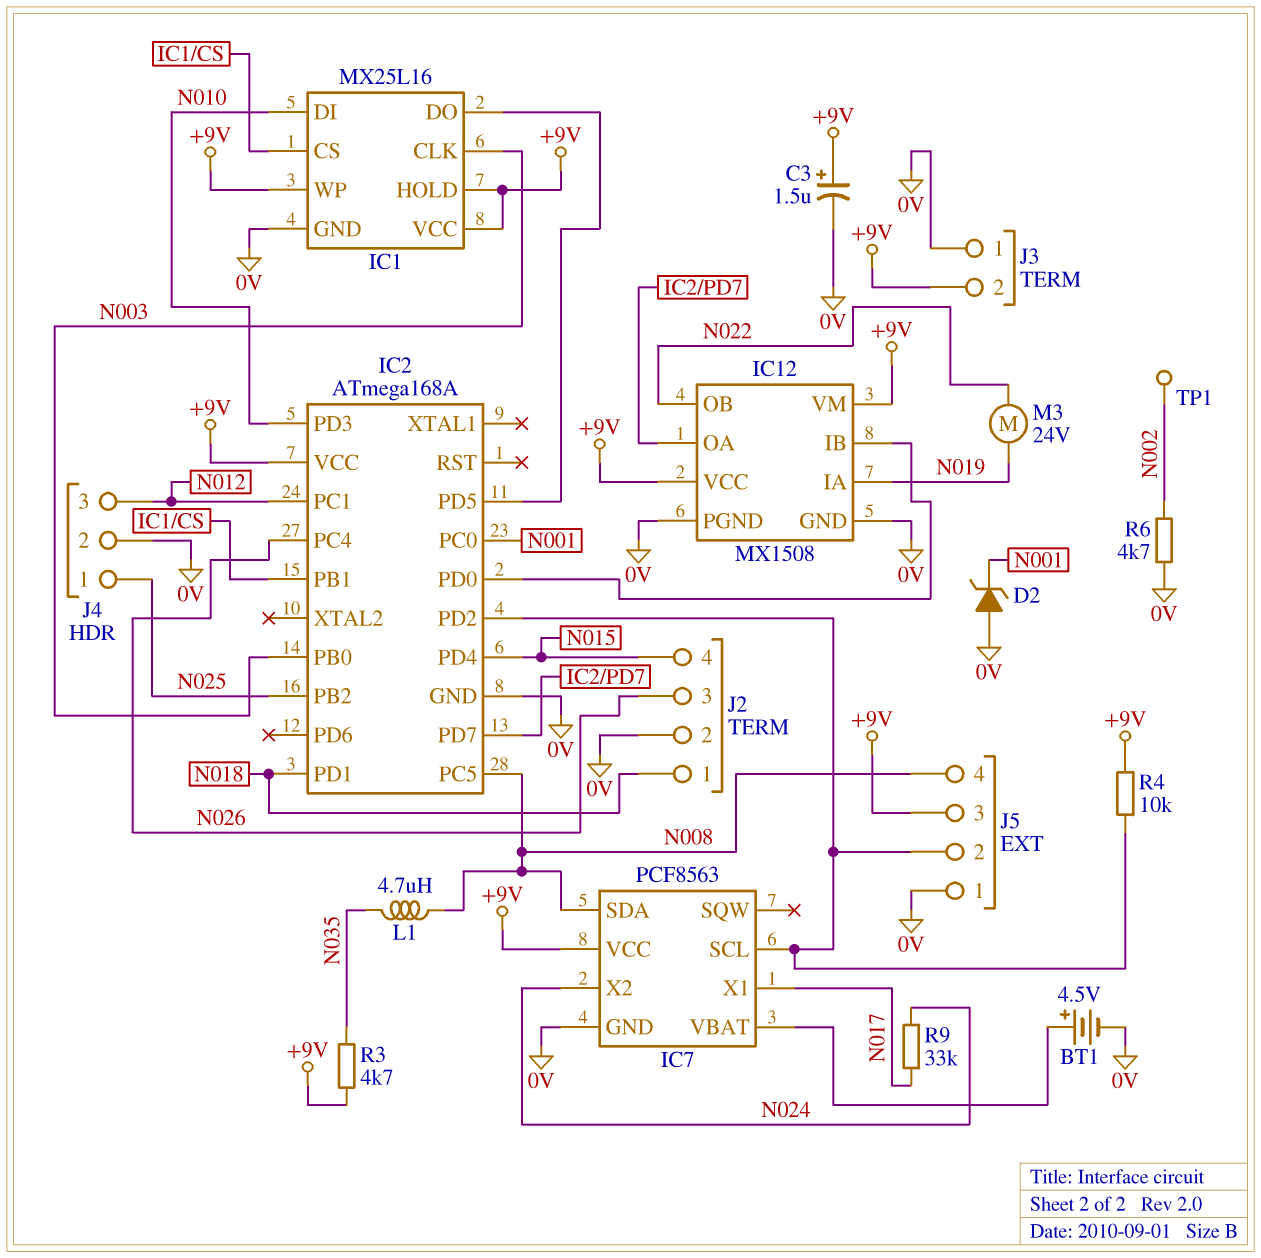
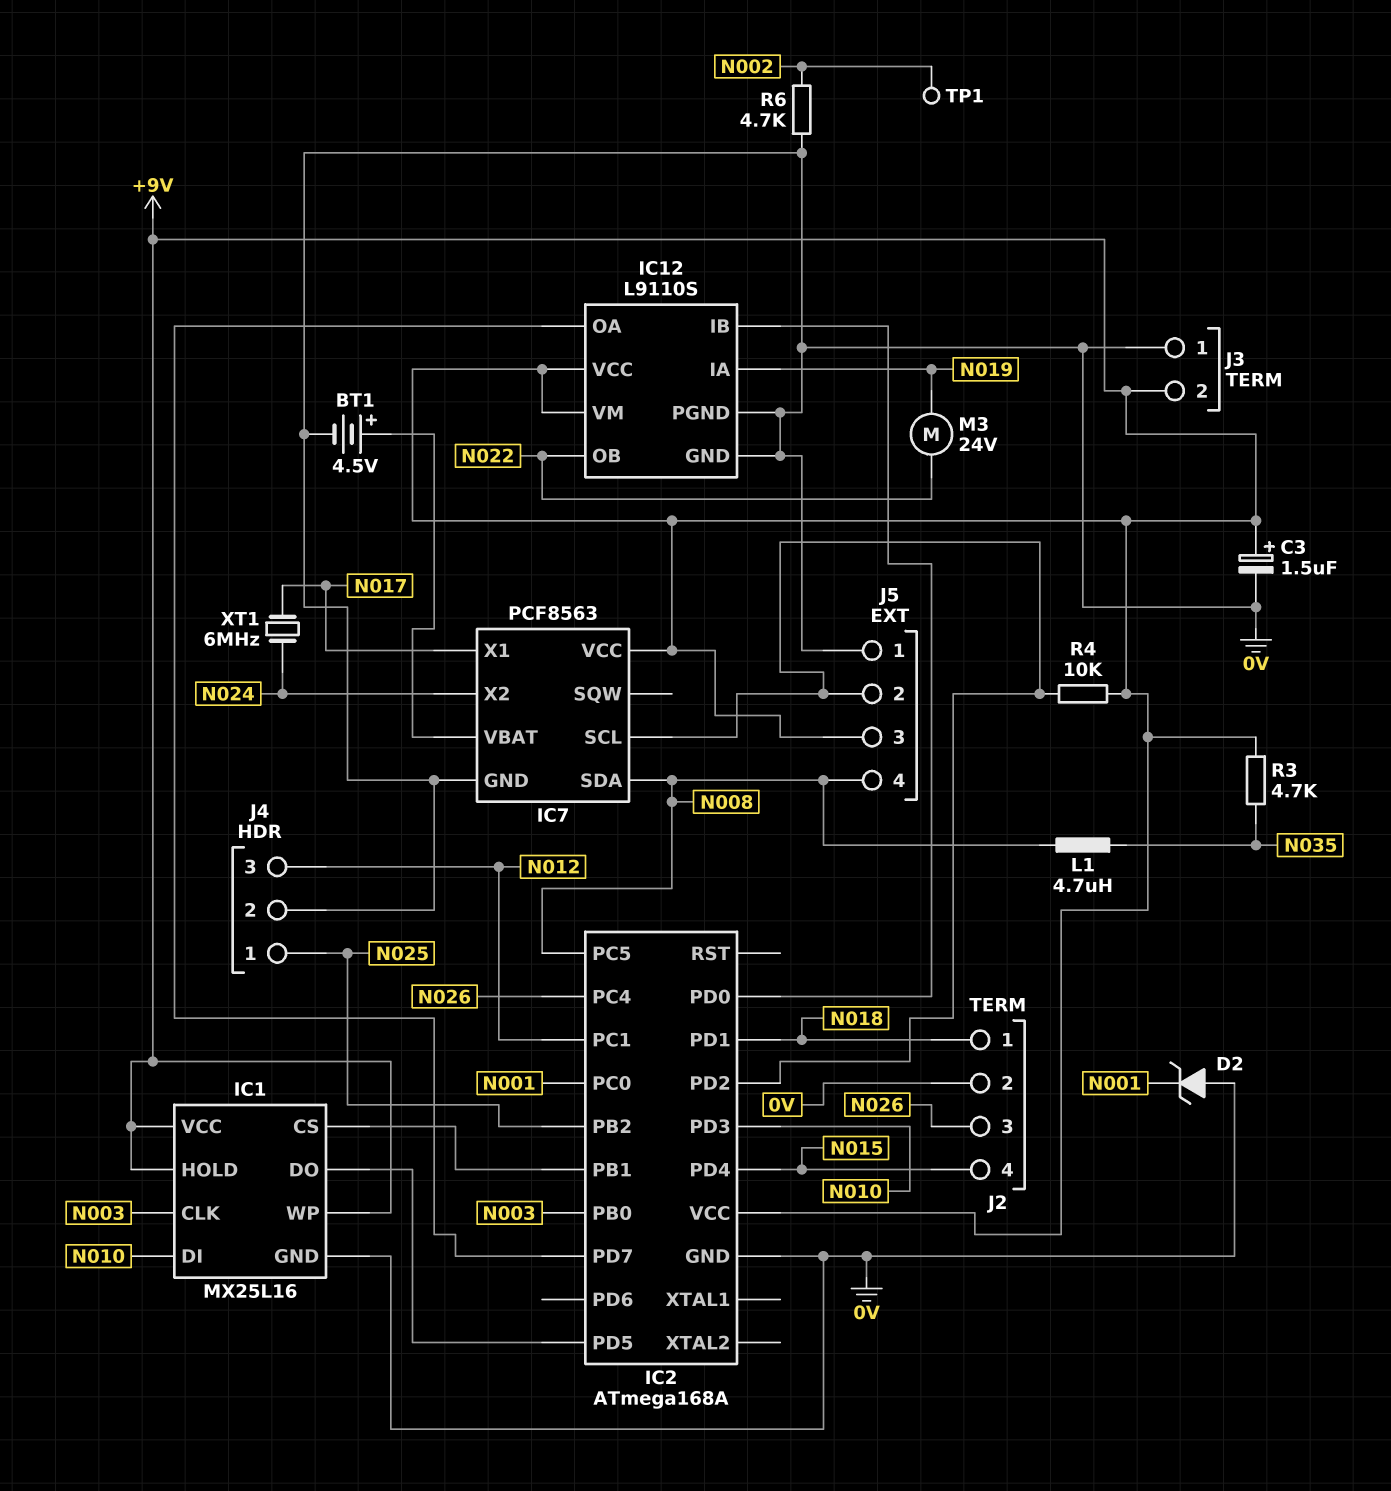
IC12: MX1508 -> L9110S
R9: 33k (N017, N024) -> none
XT1: none -> 6MHz (N017, N024)

